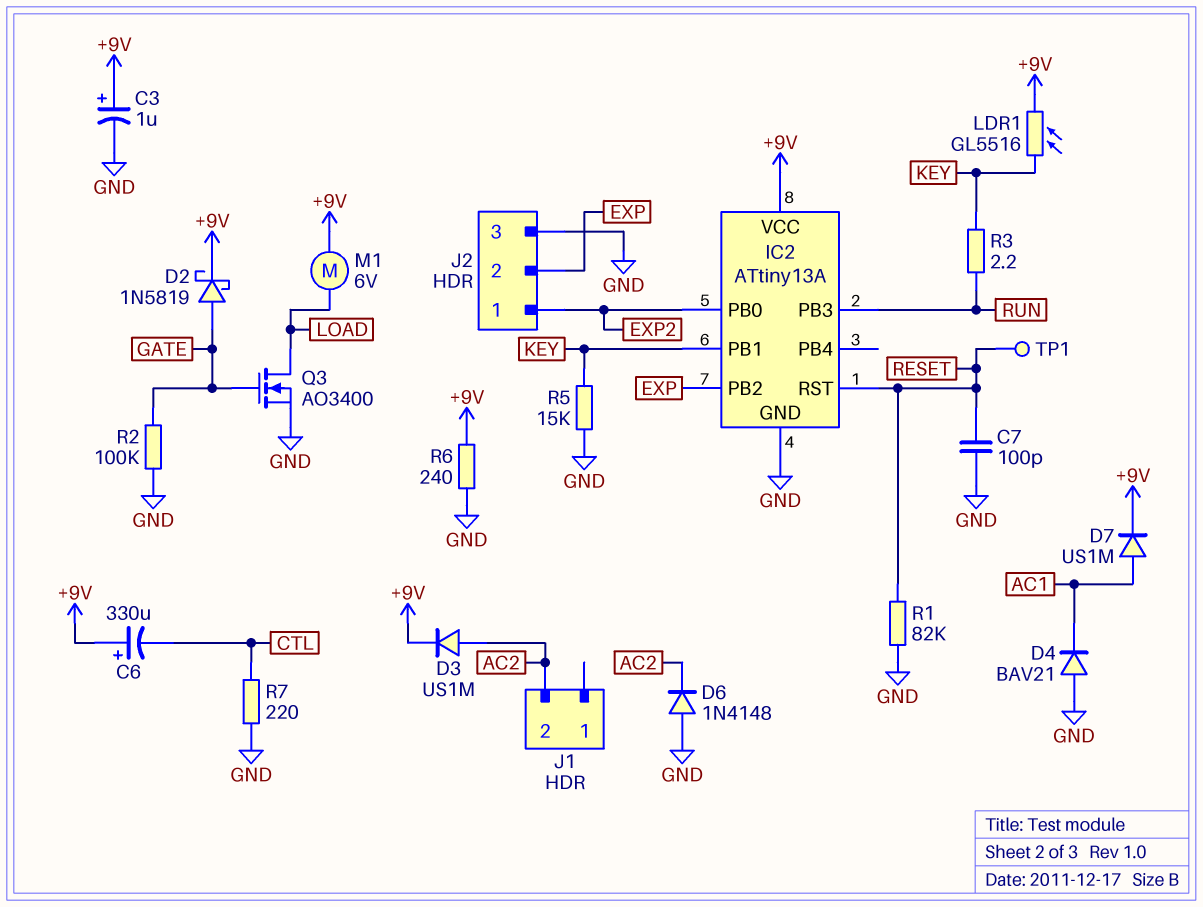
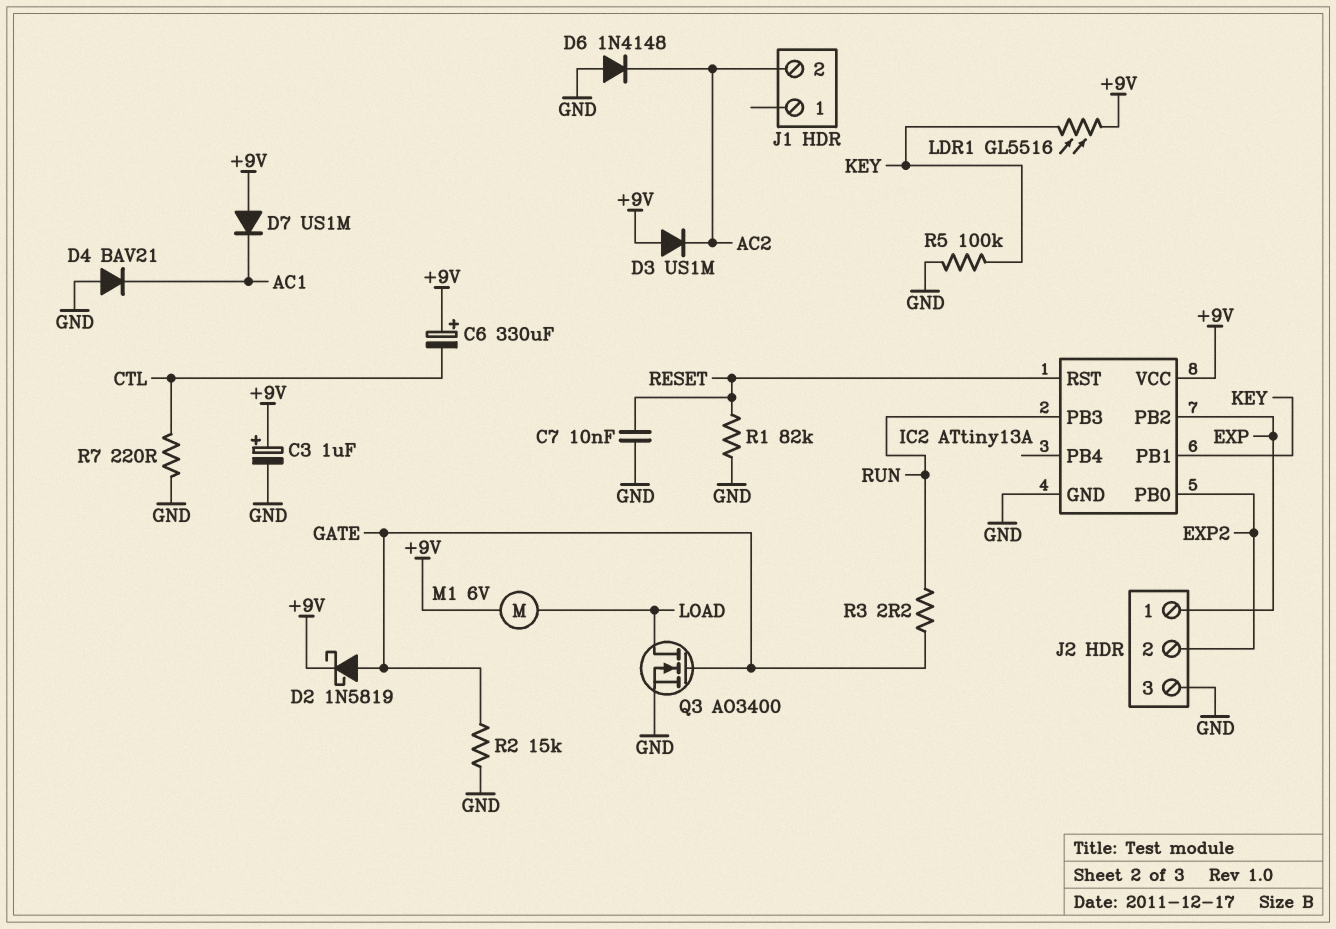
C7: 100pF (GND, RESET) -> 10nF (GND, RESET)
D3: diode US1M (A AC2, K +9V) -> diode US1M (A +9V, K AC2)
D7: diode US1M (A AC1, K +9V) -> diode US1M (A +9V, K AC1)
J2 pin 1: EXP2 -> EXP
J2 pin 2: EXP -> EXP2
R2: 100k (GATE, GND) -> 15k (GATE, GND)
R3: 2.2 (KEY, RUN) -> 2.2 (GATE, RUN)
R5: 15k (GND, KEY) -> 100k (GND, KEY)
R6: 240 (+9V, GND) -> none
TP1: test point (RESET) -> none

